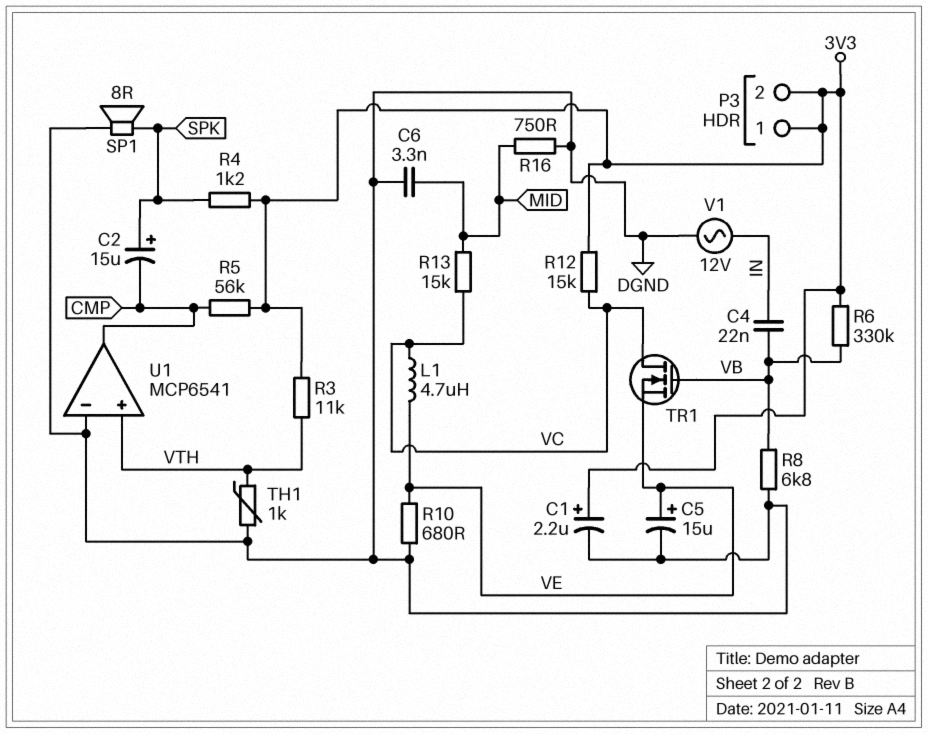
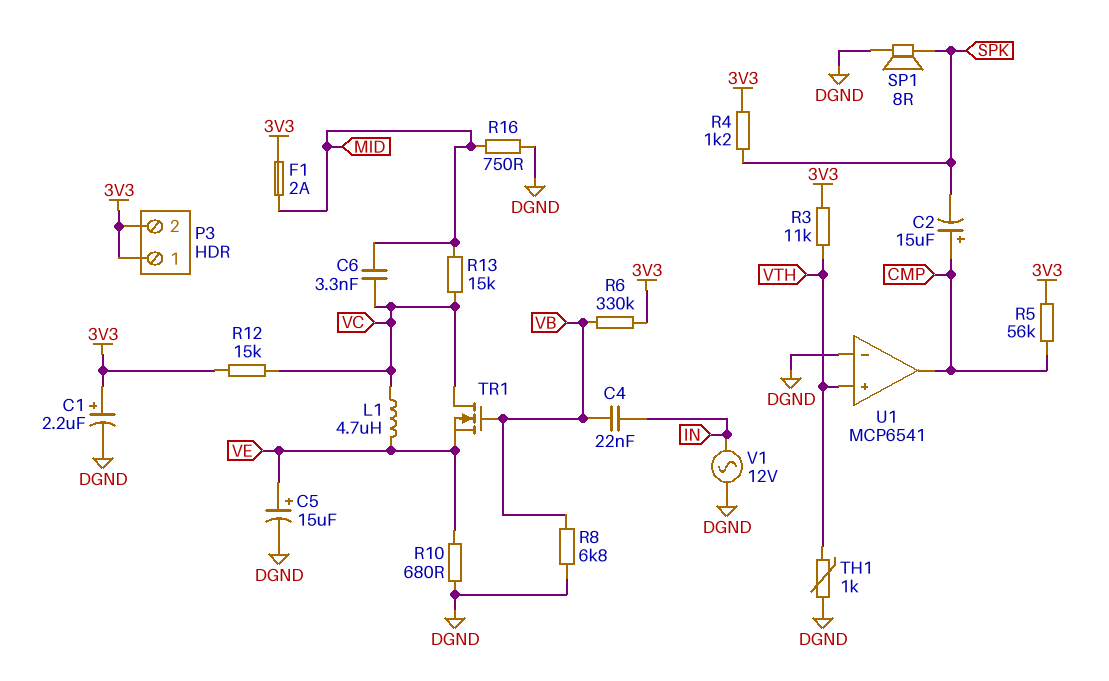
C2: 15uF (plus SPK, minus CMP) -> 15uF (plus CMP, minus SPK)
C6: 3.3nF (DGND, MID) -> 3.3nF (MID, VC)
F1: none -> 2A (3V3, MID)

